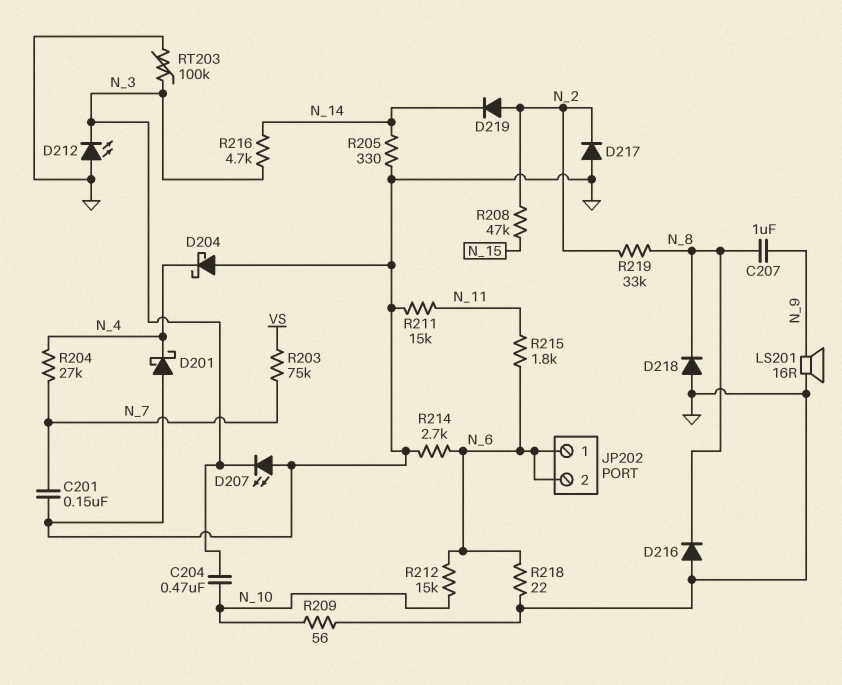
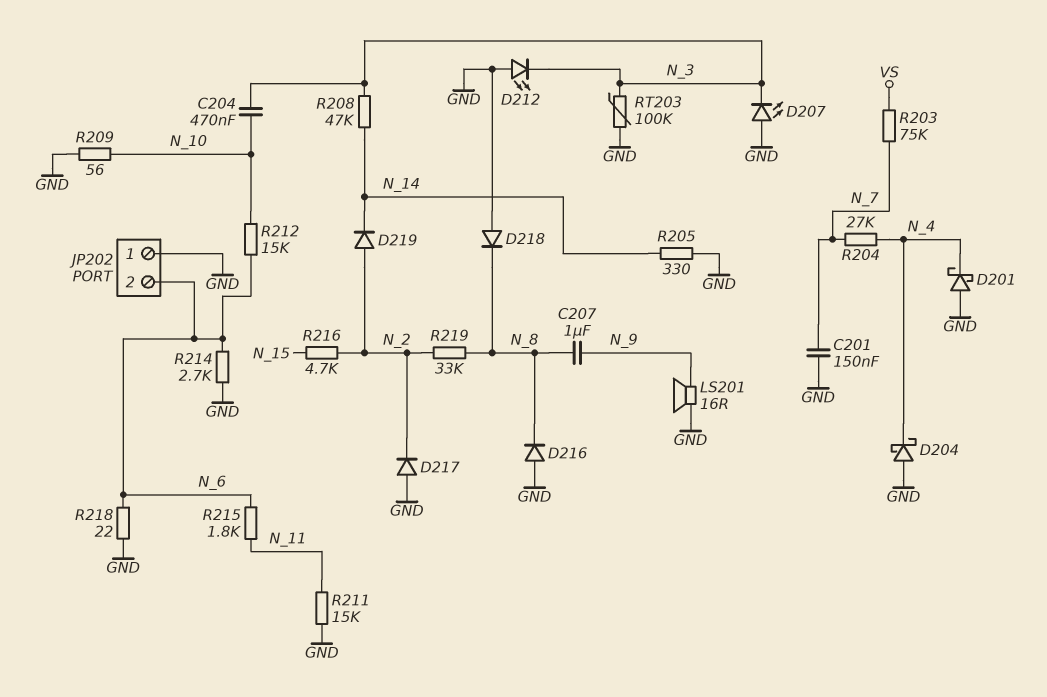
JP202 pin 1: N_6 -> GND
R208: 47k (N_2, N_15) -> 47k (N_3, N_14)
R216: 4.7k (N_3, N_14) -> 4.7k (N_2, N_15)

